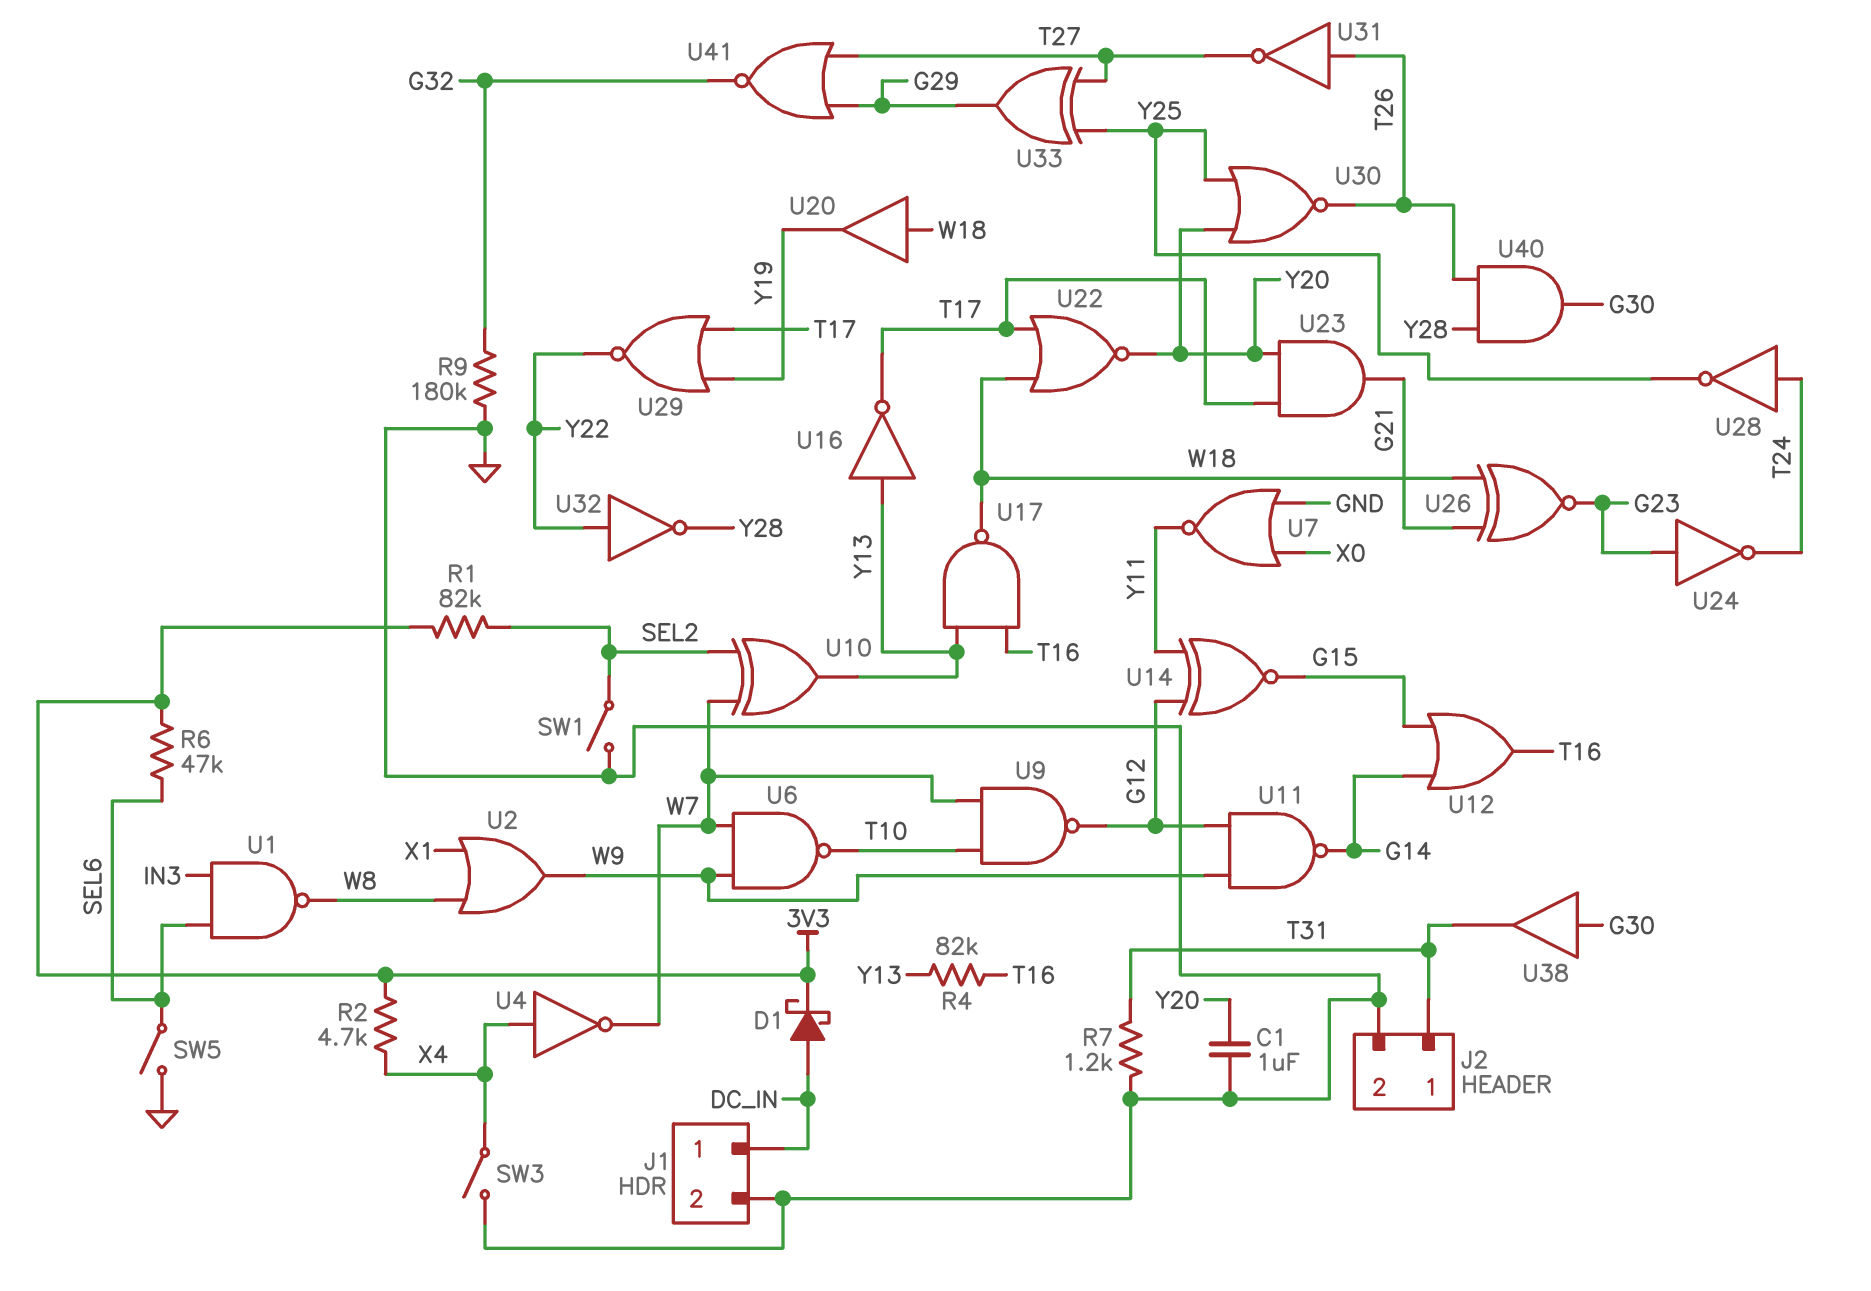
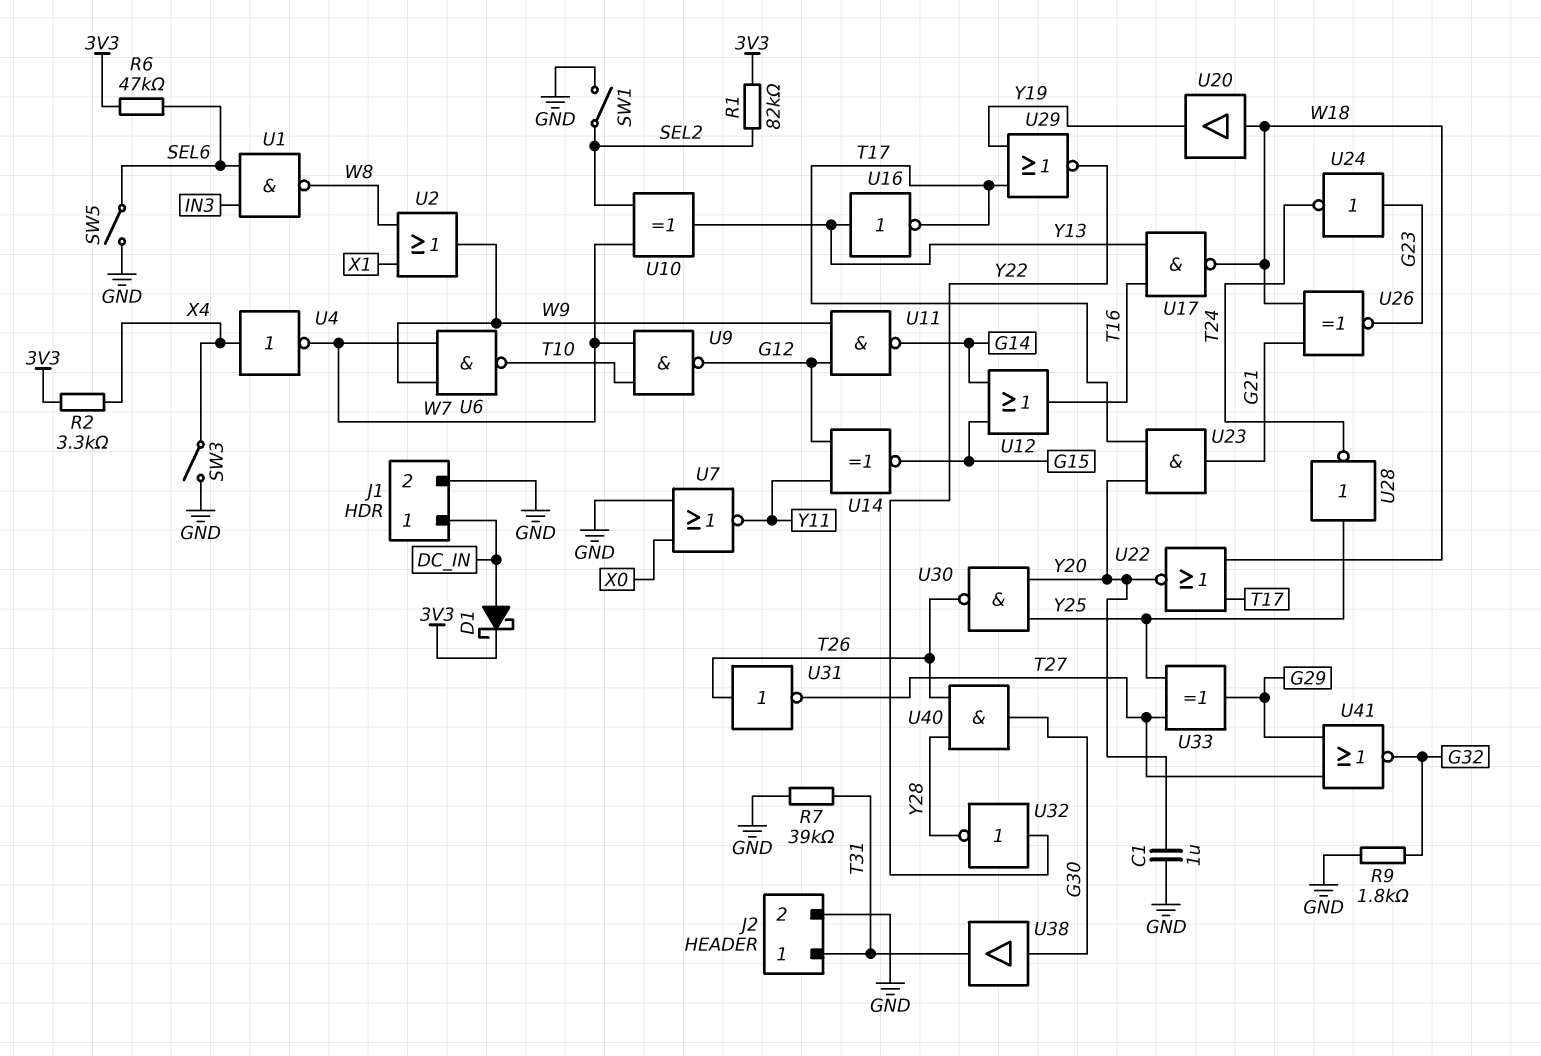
R2: 4.7k (3V3, X4) -> 3.3k (3V3, X4)
R4: 82k (T16, Y13) -> none
R7: 1.2k (GND, T31) -> 39k (GND, T31)
R9: 180k (G32, GND) -> 1.8k (G32, GND)
U28: NOT (in T24, out Y25) -> NOT (in Y25, out T24)
U30: NOR (in Y20, in Y25, out T26) -> NAND (in Y20, in Y25, out T26)

